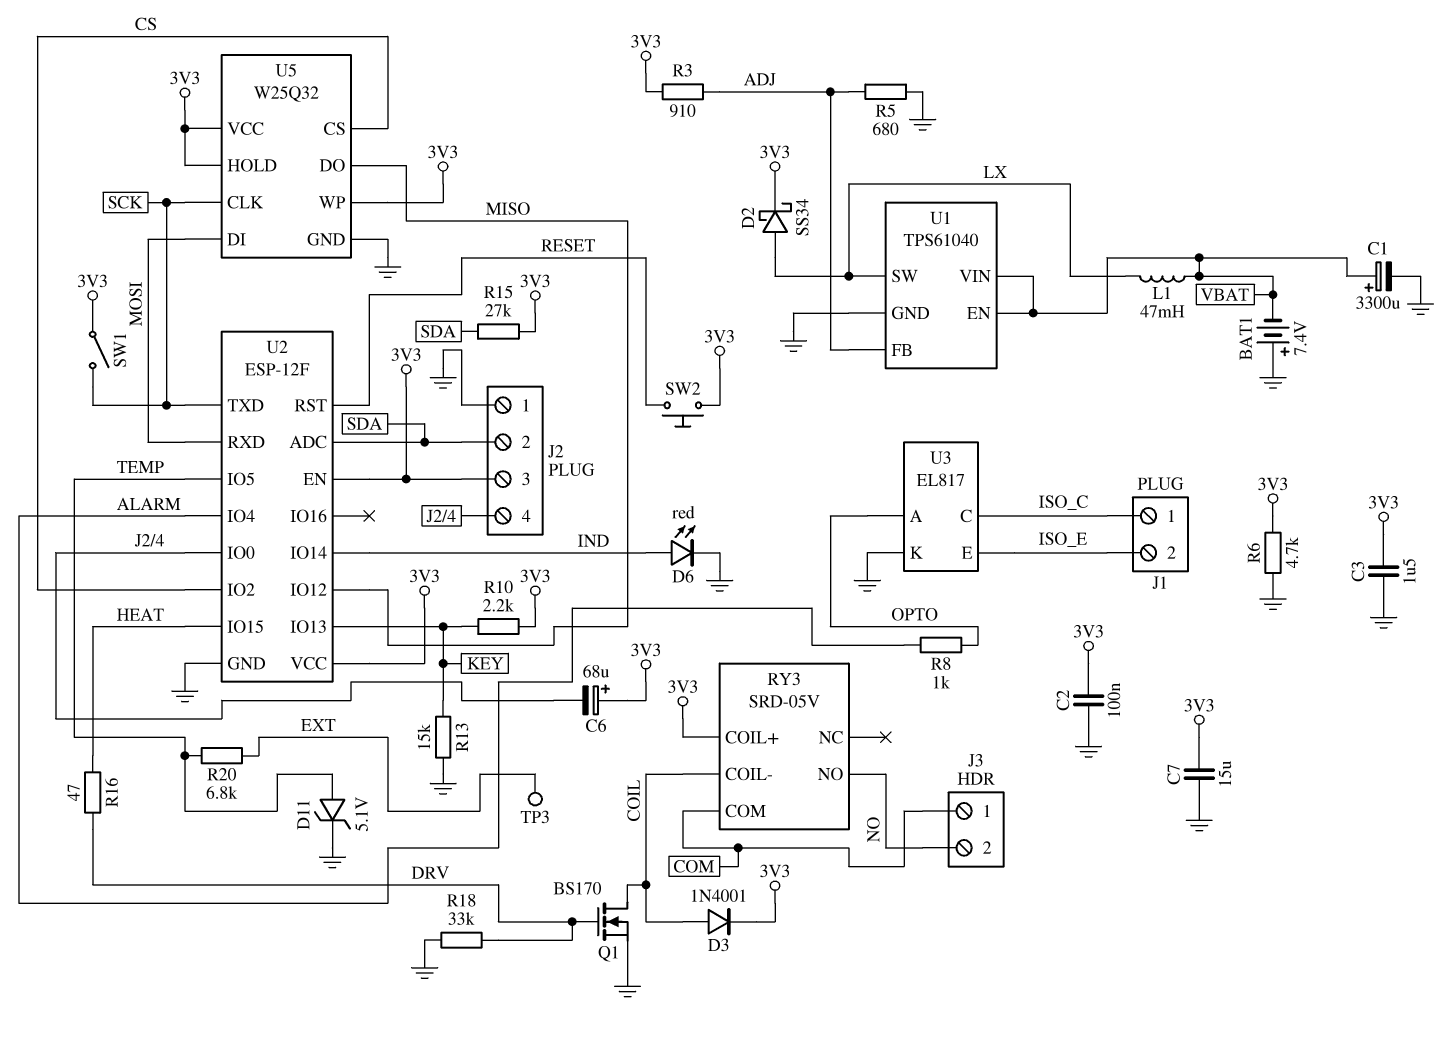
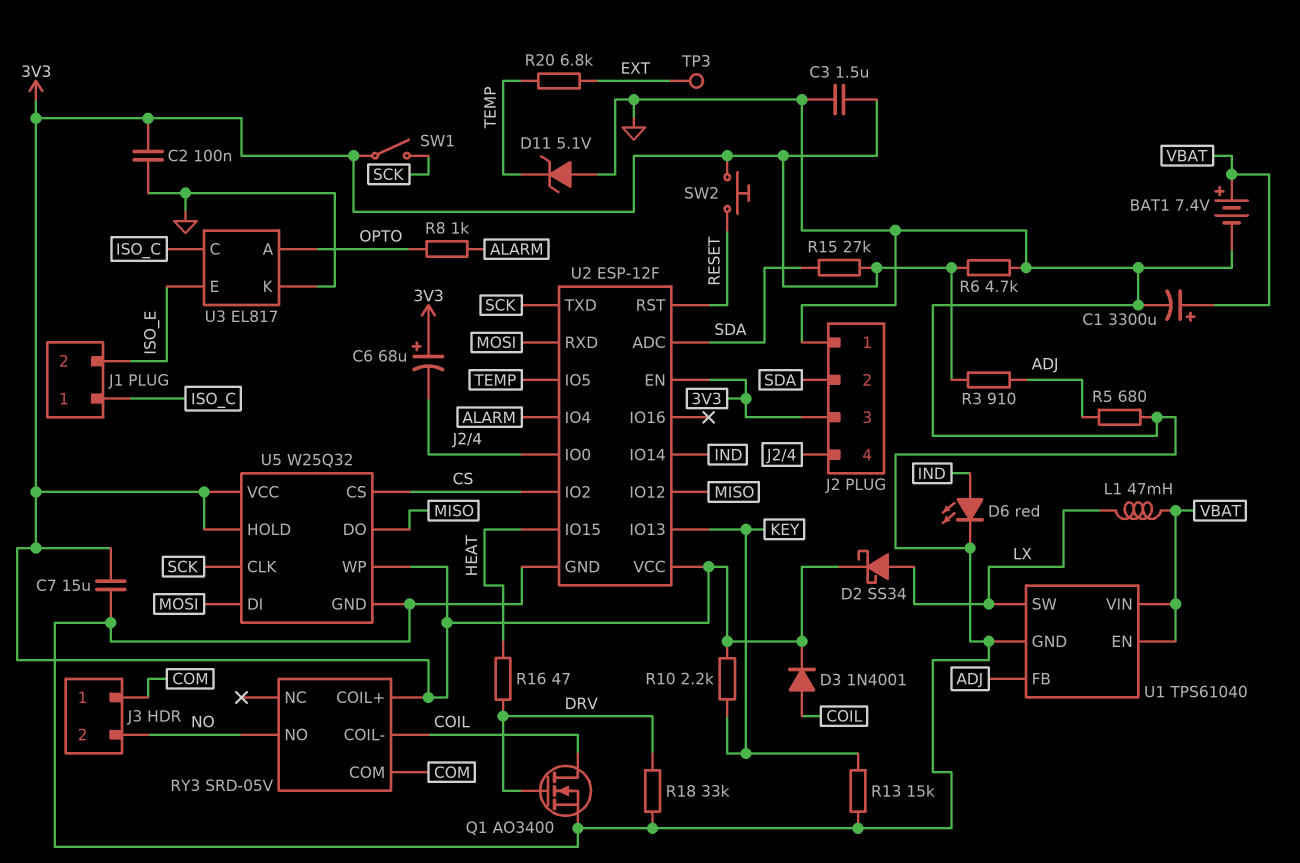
BAT1: 7.4V (plus GND, minus VBAT) -> 7.4V (plus VBAT, minus GND)
D11: zener 5.1V (A TEMP, K GND) -> zener 5.1V (A GND, K TEMP)
Q1: NMOS BS170 (G DRV, D COIL, S GND) -> NMOS AO3400 (G DRV, D COIL, S GND)

